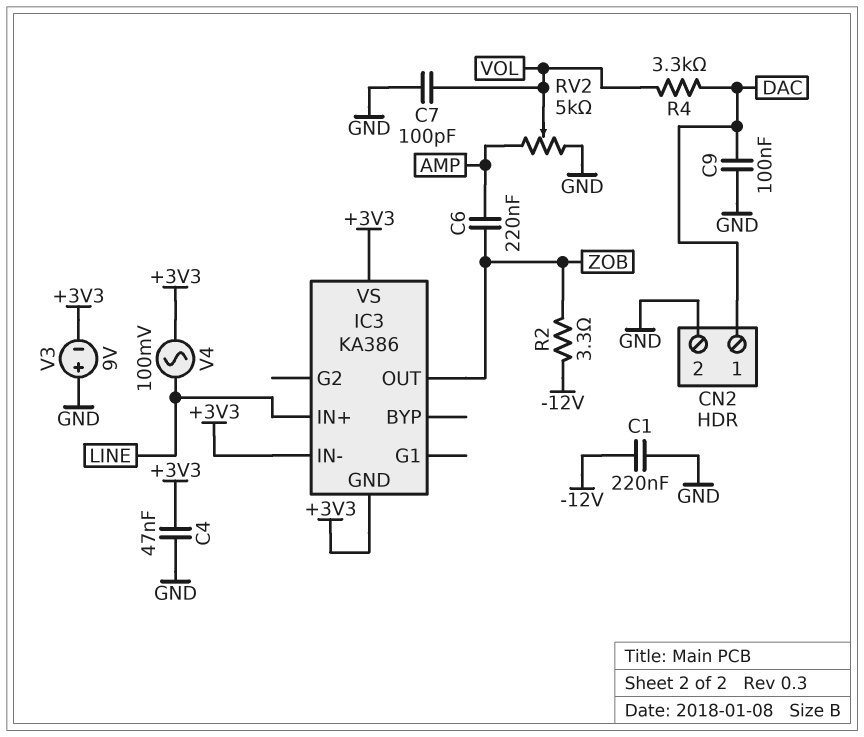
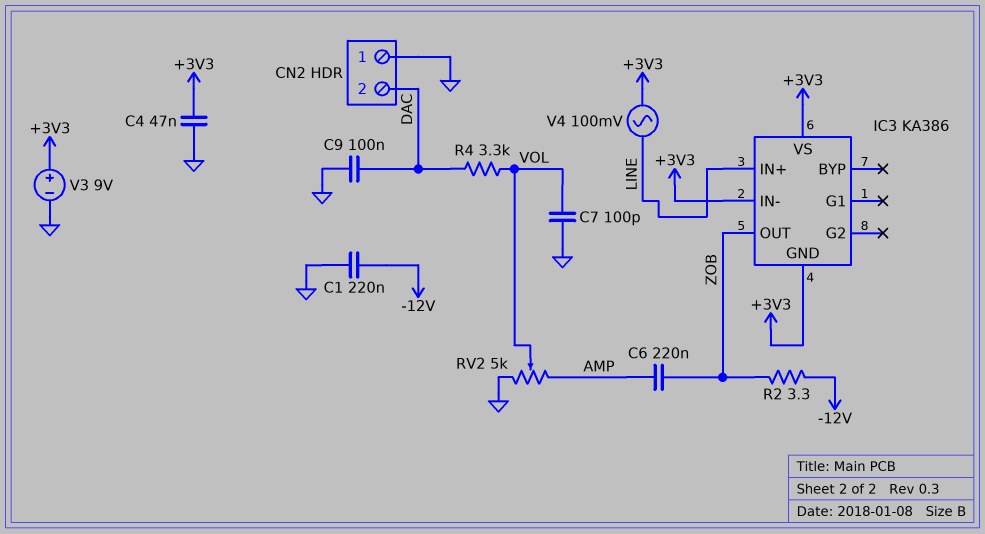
CN2 pin 1: DAC -> GND
CN2 pin 2: GND -> DAC
V3: 9V (plus GND, minus +3V3) -> 9V (plus +3V3, minus GND)

